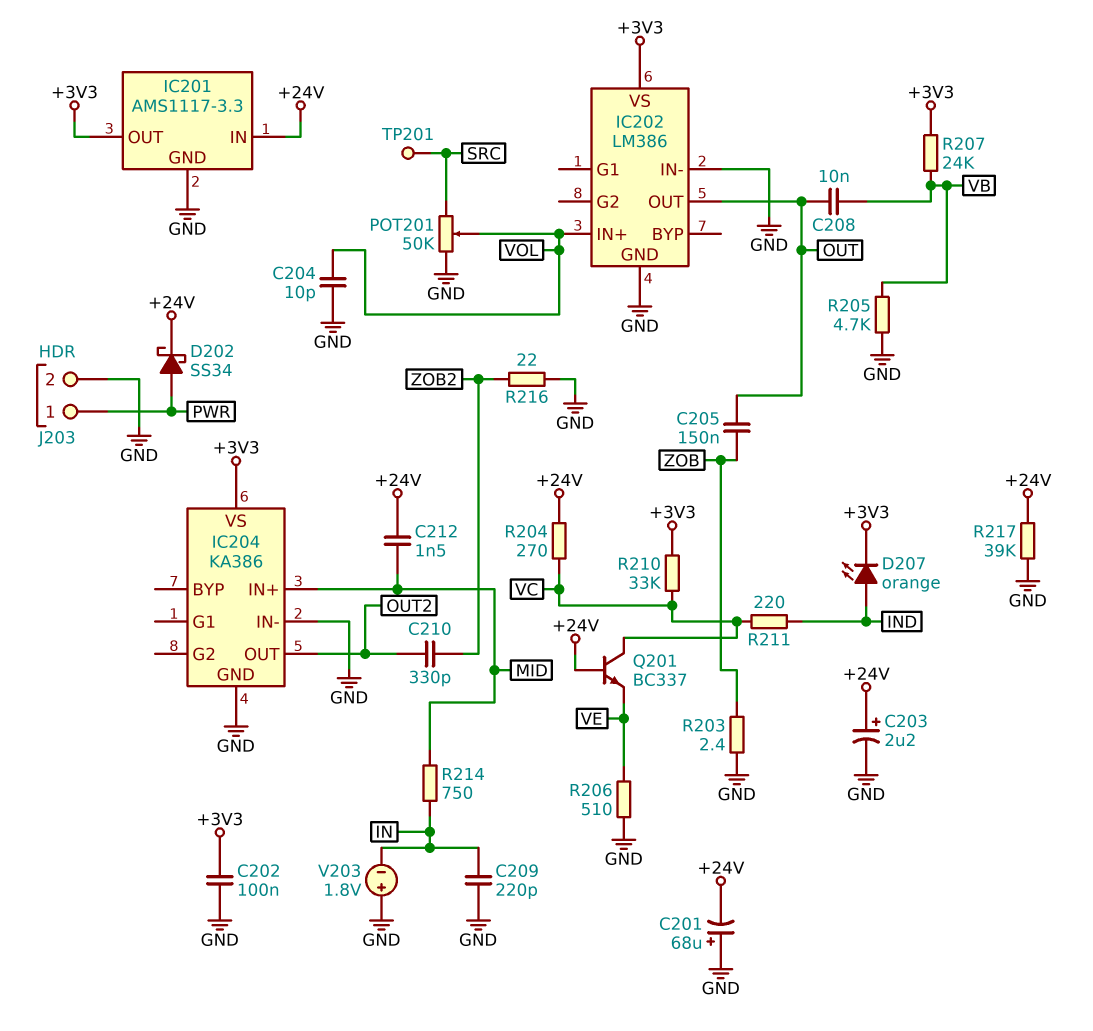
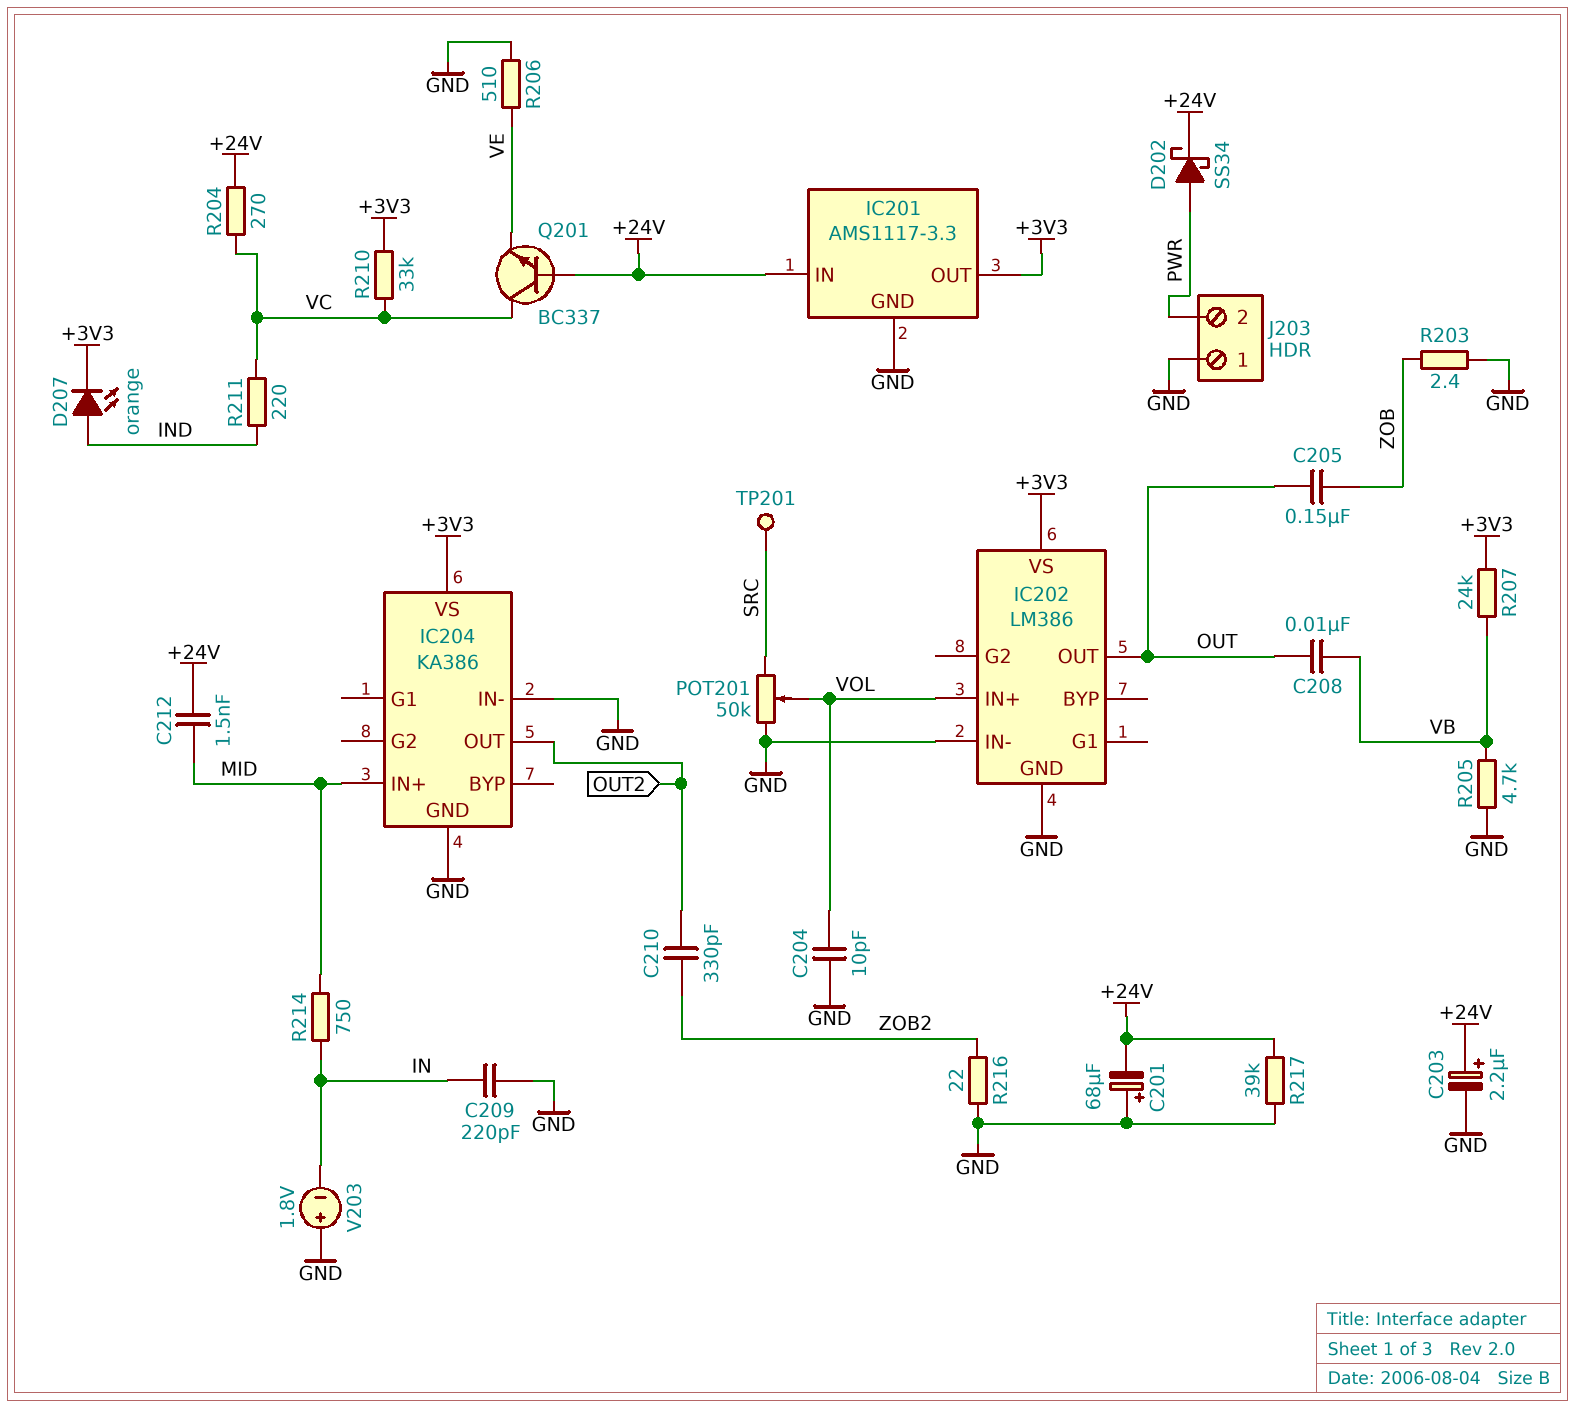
C202: 100nF (+3V3, GND) -> none
J203 pin 1: PWR -> GND
J203 pin 2: GND -> PWR

